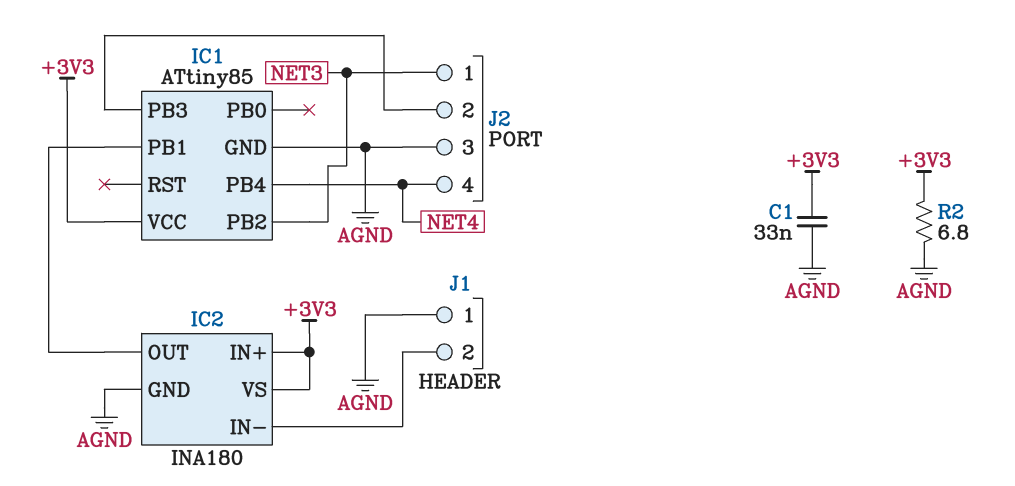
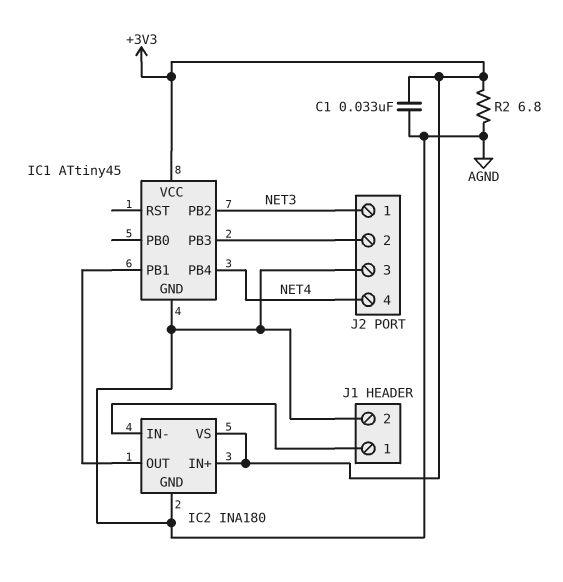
IC1: ATtiny85 -> ATtiny45
J1 pin 1: AGND -> IC2/IN-
J1 pin 2: IC2/IN- -> AGND

